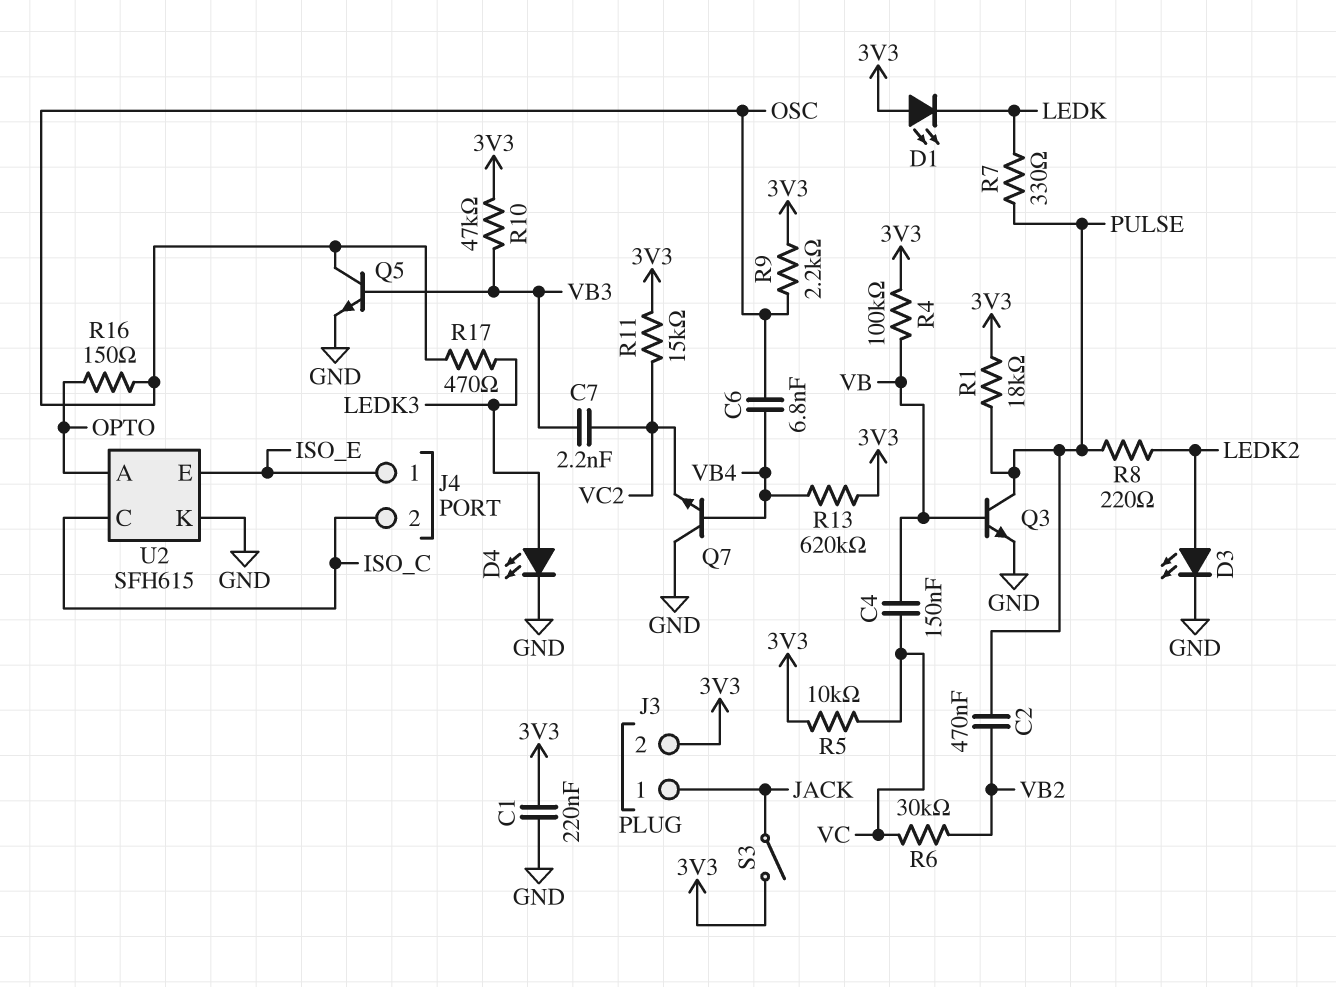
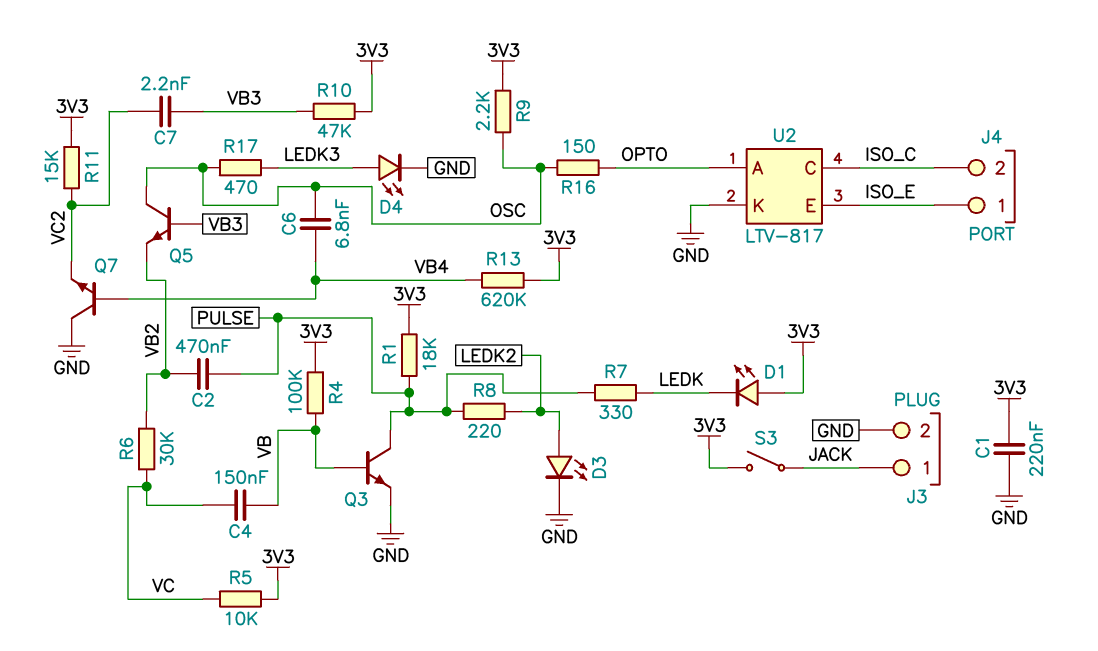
J3 pin 2: 3V3 -> GND
Q5: NPN (B VB3, C OSC, E GND) -> NPN (B VB3, C OSC, E VB2)
U2: SFH615 -> LTV-817

